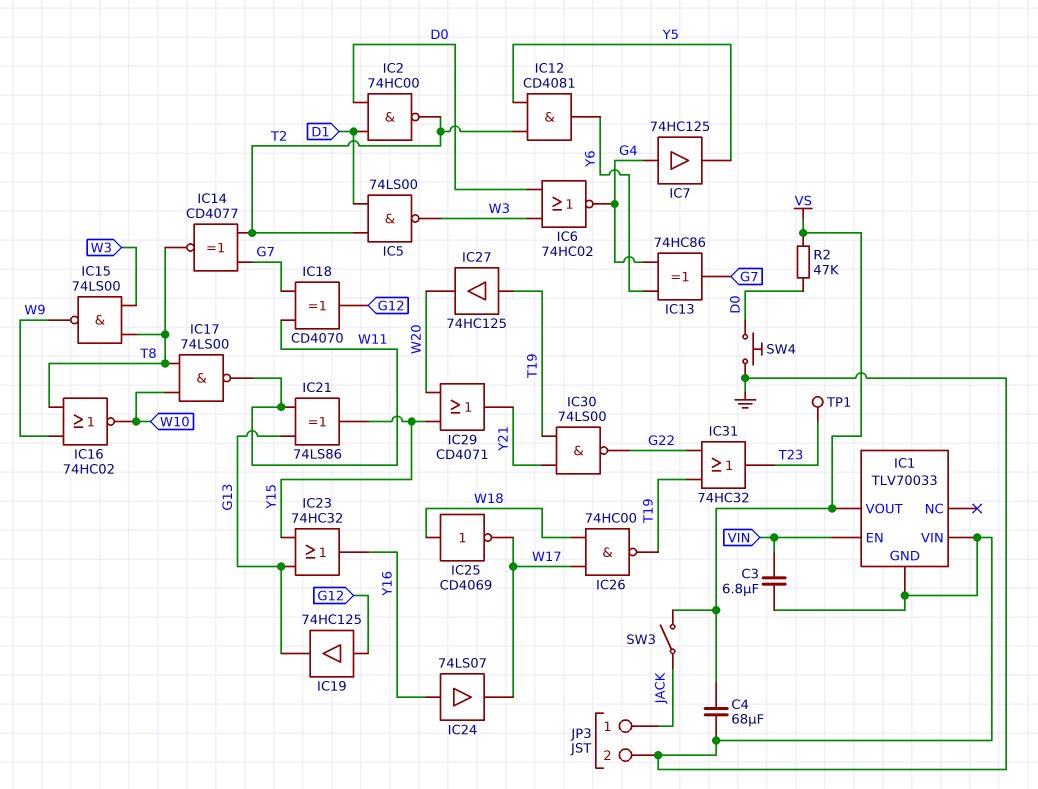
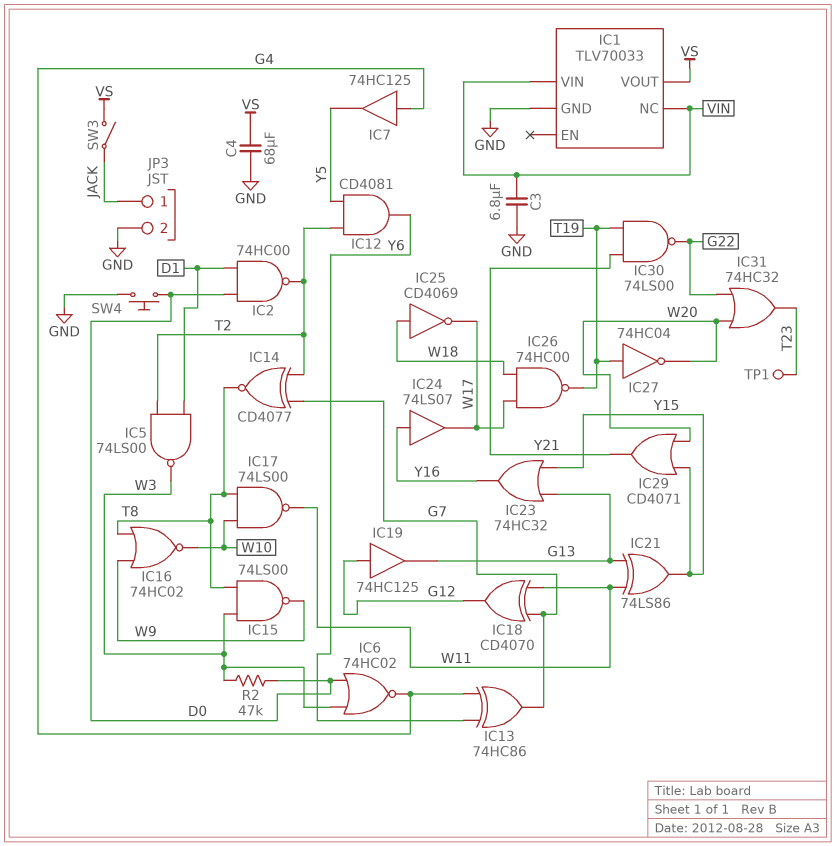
IC1 pin EN: VIN -> none
IC1 pin NC: none -> VIN
IC1 pin VIN: GND -> VIN
IC27: buffer 74HC125 (in T19, out W20) -> NOT 74HC04 (in T19, out W20)
IC31: OR 74HC32 (in G22, in T19, out T23) -> OR 74HC32 (in G22, in W20, out T23)
R2: 47k (D0, VS) -> 47k (D0, W3)

